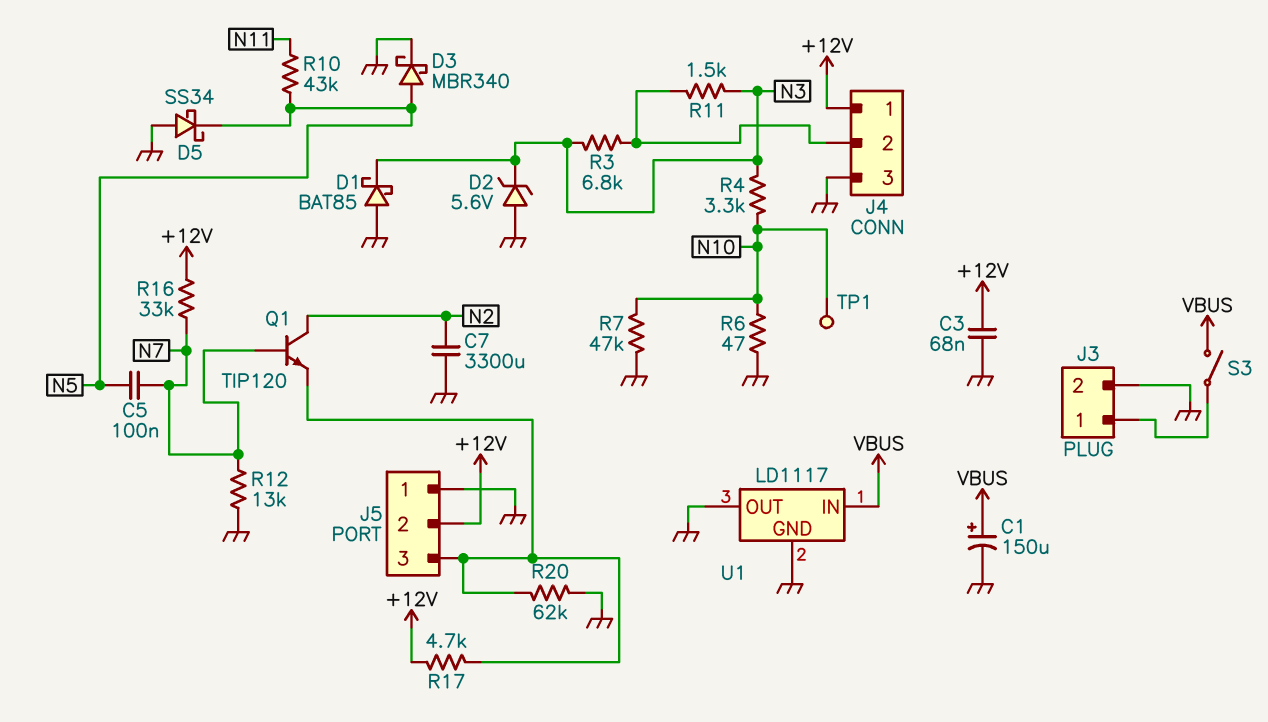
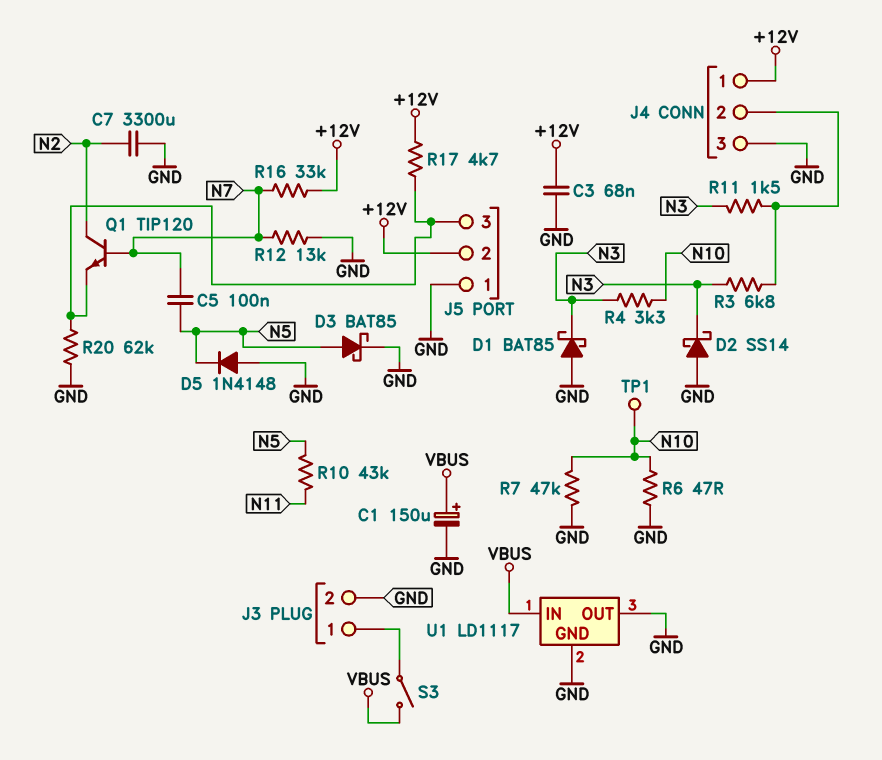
D2: zener 5.6V (A GND, K N3) -> schottky SS14 (A GND, K N3)
D3: schottky MBR340 (A N5, K GND) -> schottky BAT85 (A N5, K GND)
D5: schottky SS34 (A GND, K N5) -> diode 1N4148 (A GND, K N5)

